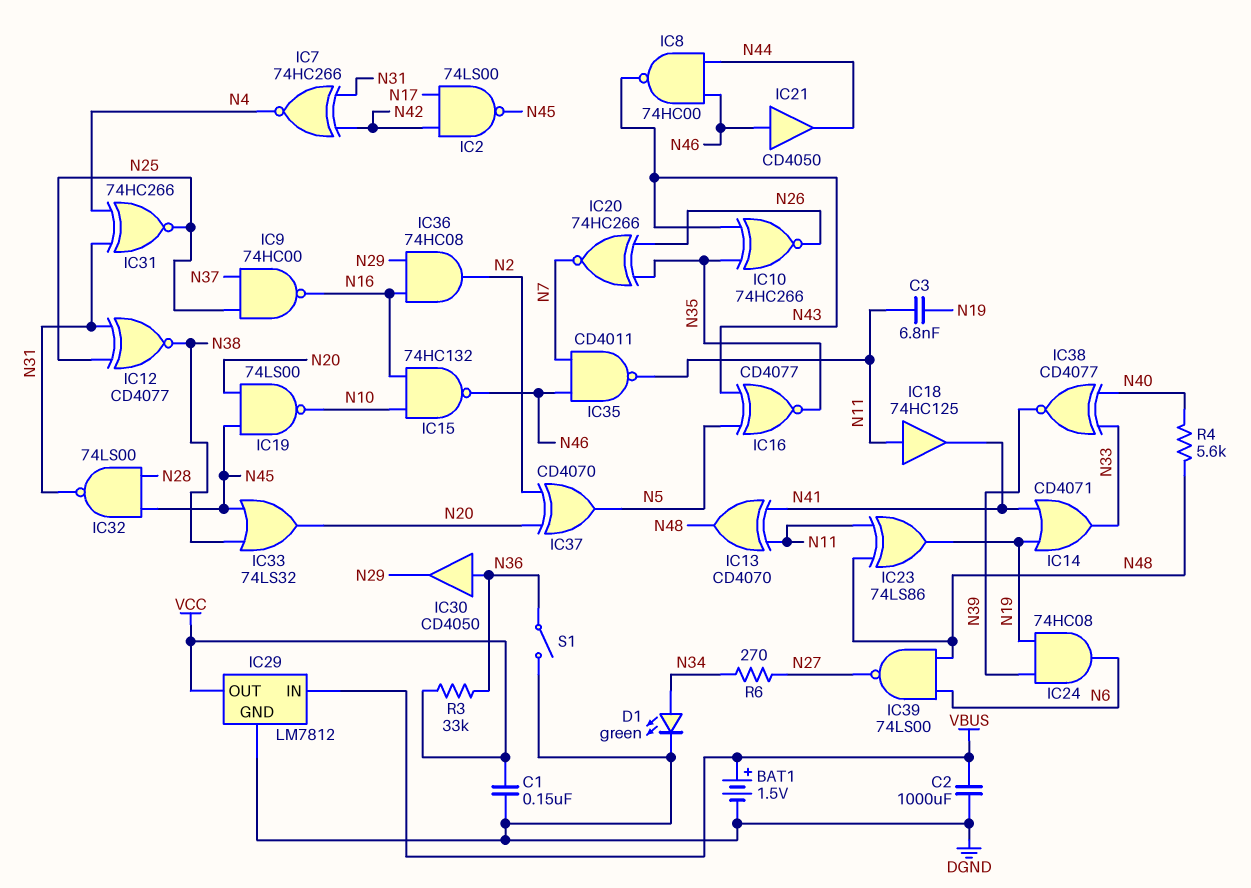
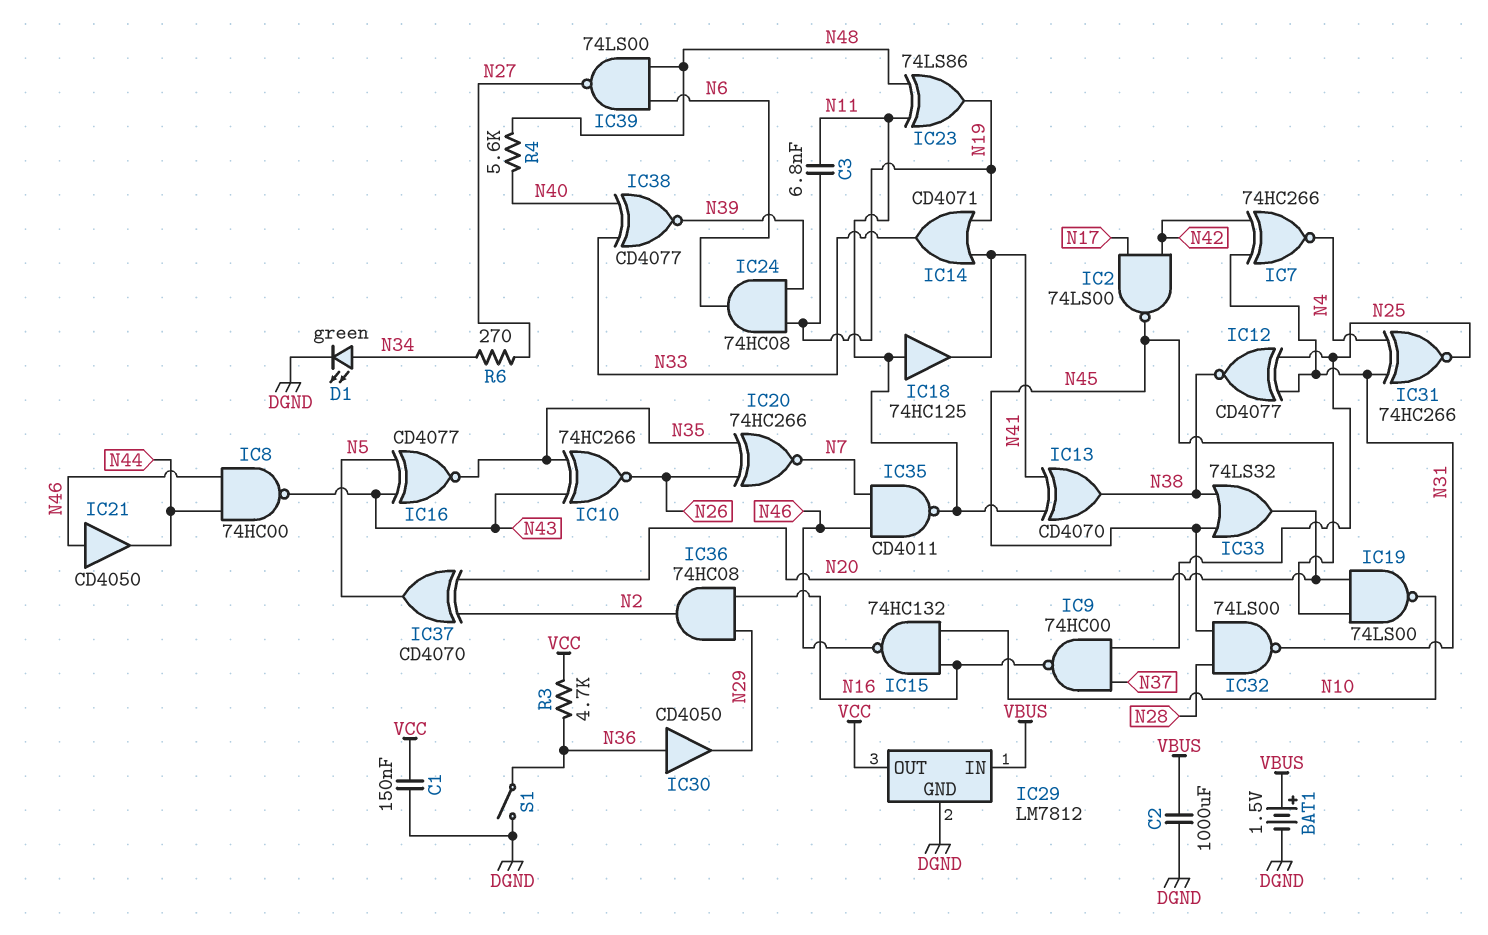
IC13: XOR CD4070 (in N11, in N41, out N48) -> XOR CD4070 (in N11, in N41, out N38)
R3: 33k (N36, VCC) -> 4.7k (N36, VCC)

